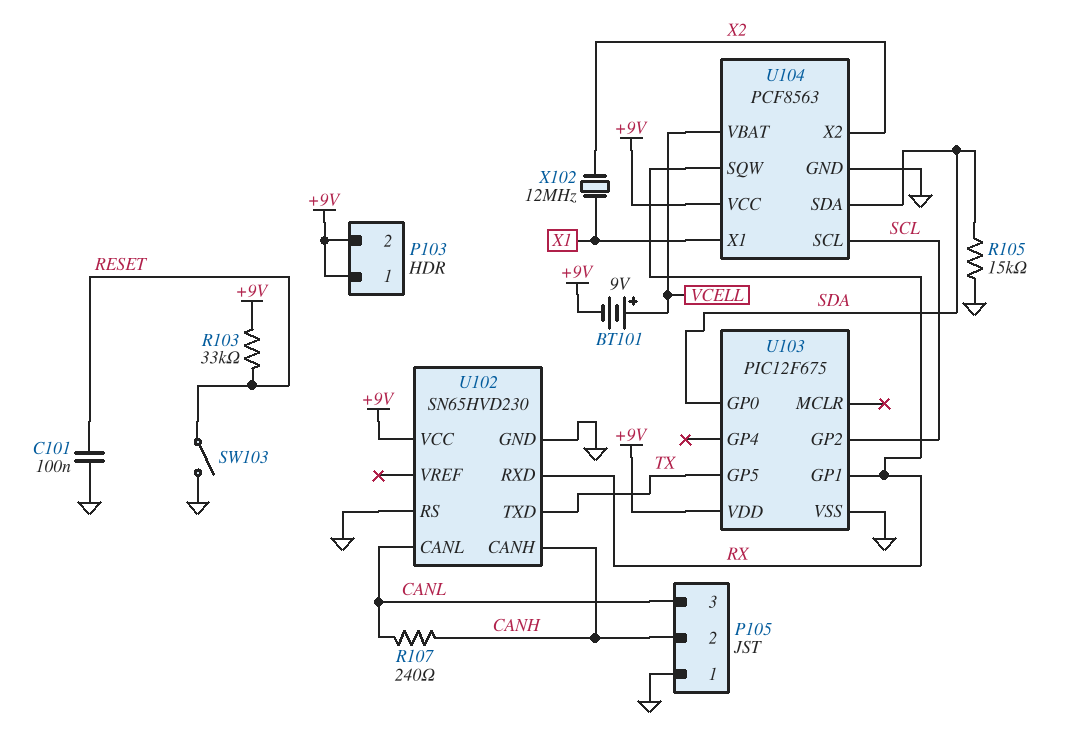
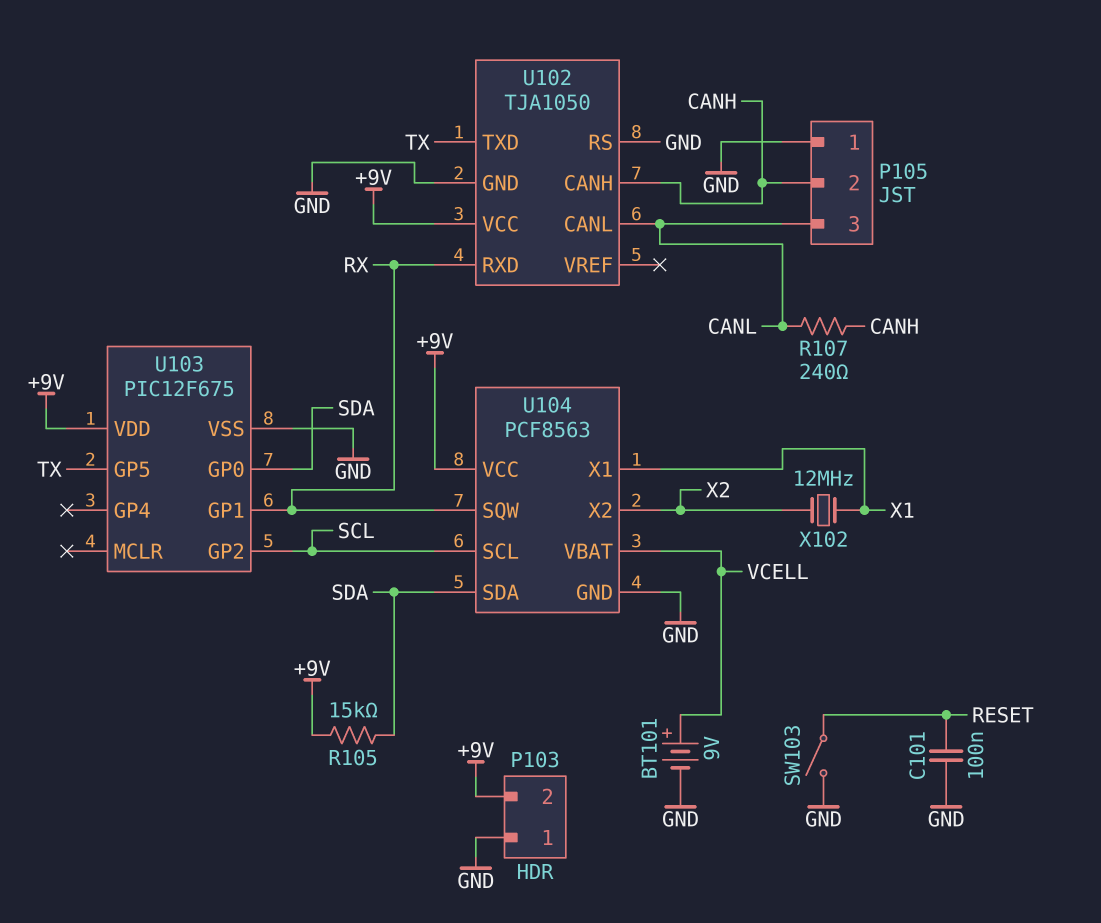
BT101: 9V (plus VCELL, minus +9V) -> 9V (plus VCELL, minus GND)
P103 pin 1: +9V -> GND
R103: 33k (+9V, RESET) -> none
R105: 15k (GND, SDA) -> 15k (+9V, SDA)
U102: SN65HVD230 -> TJA1050

